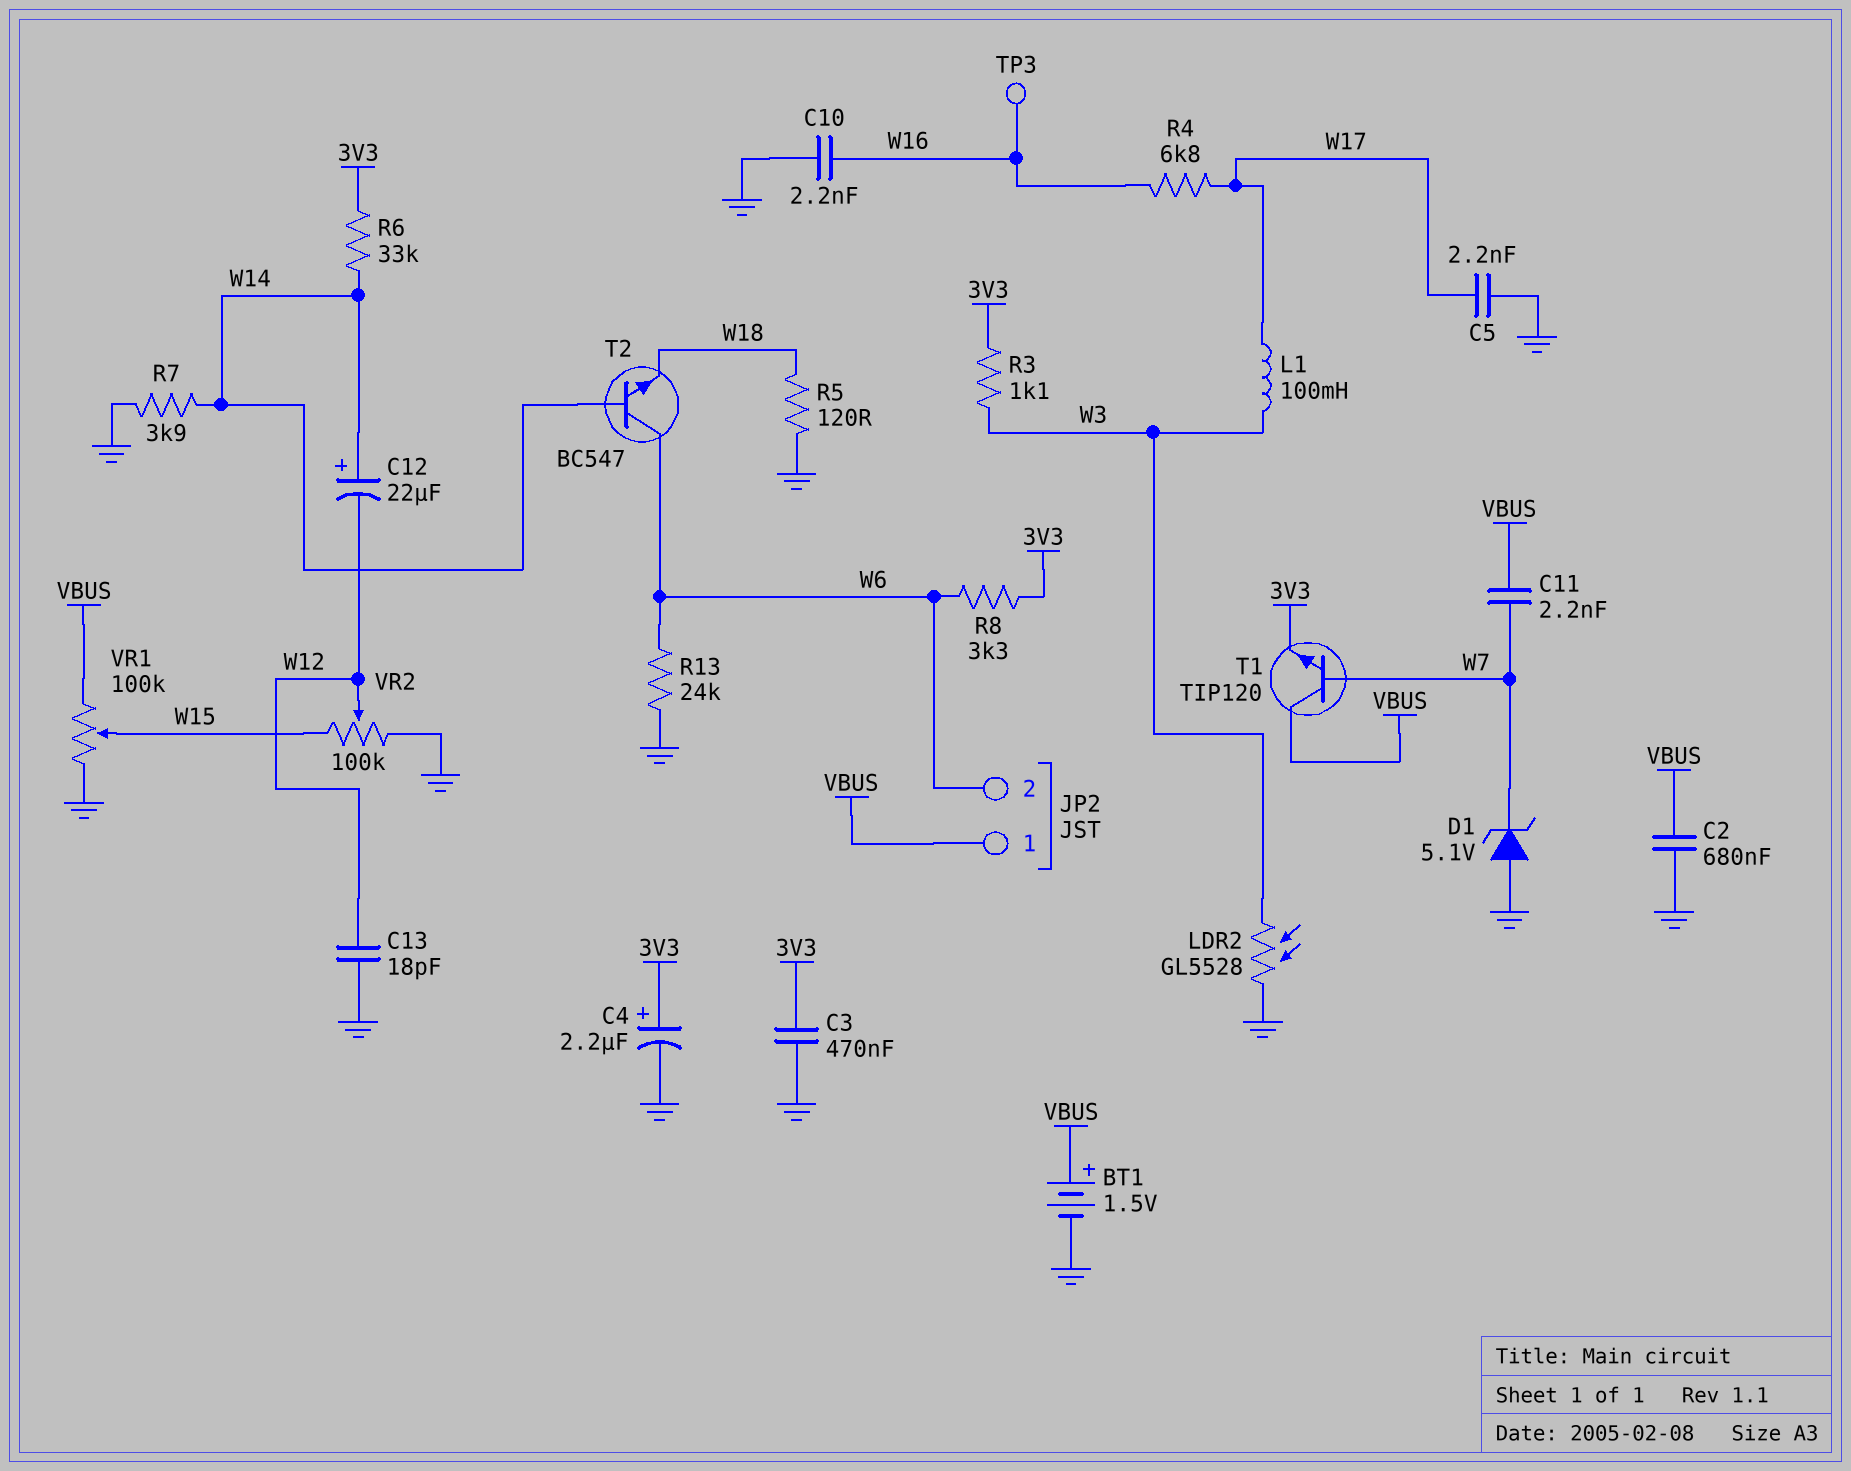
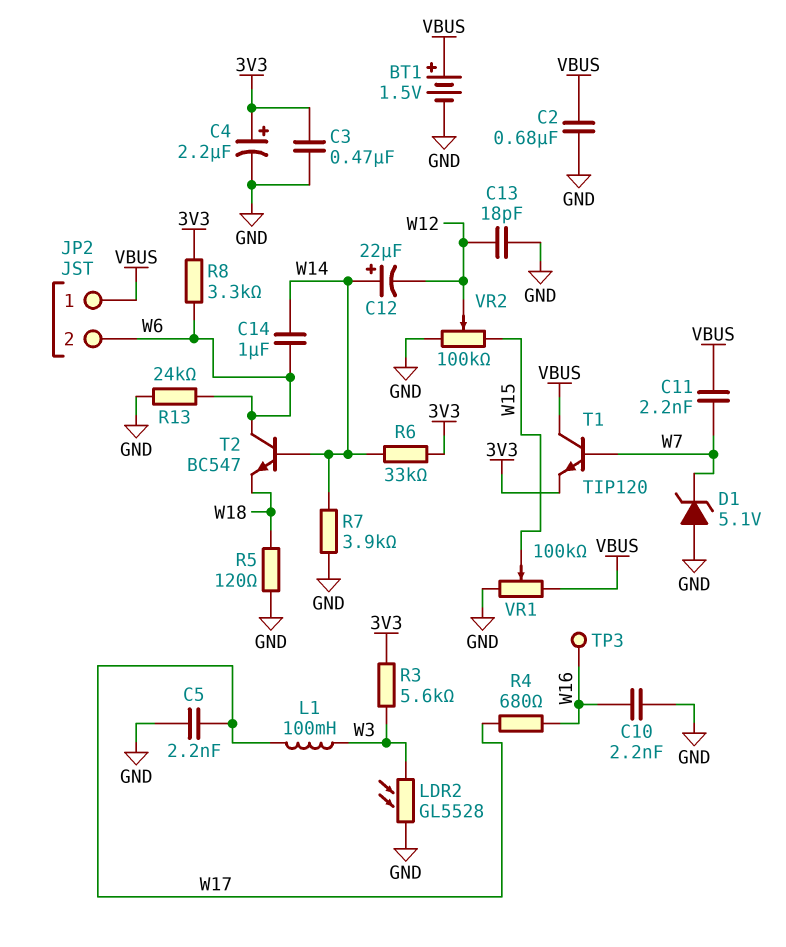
C14: none -> 1uF (W6, W14)
R3: 1.1k (3V3, W3) -> 5.6k (3V3, W3)
R4: 6.8k (W16, W17) -> 680 (W16, W17)

